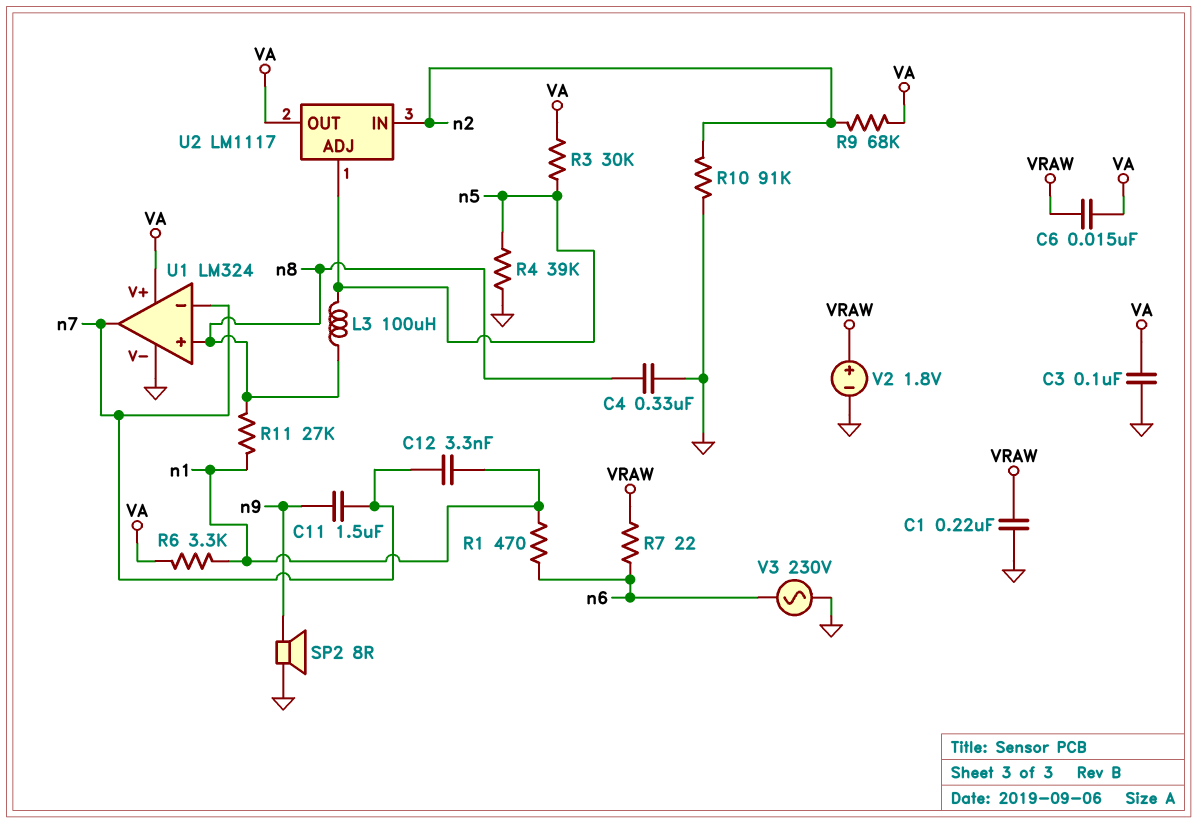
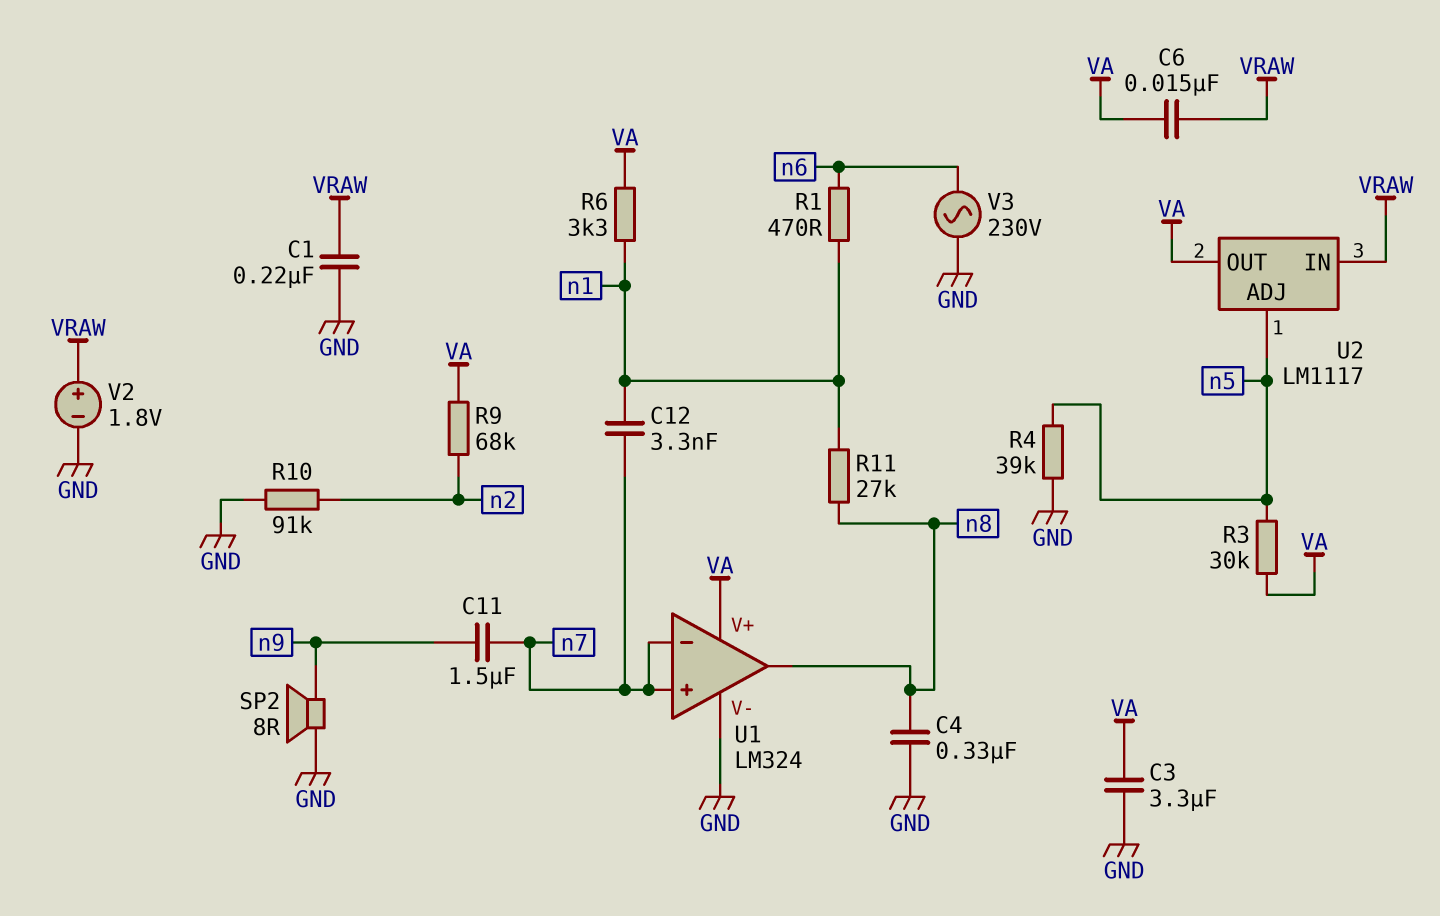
C3: 100nF (GND, VA) -> 3.3uF (GND, VA)
L3: 100uH (n5, n8) -> none
R7: 22 (VRAW, n6) -> none
U1 pin in+: n8 -> n7
U1 pin out: n7 -> n8
U2 pin IN: n2 -> VRAW

